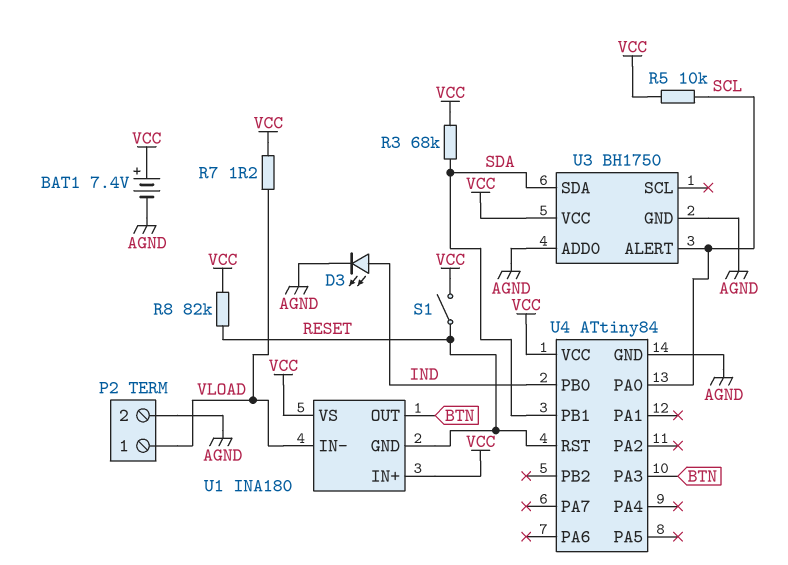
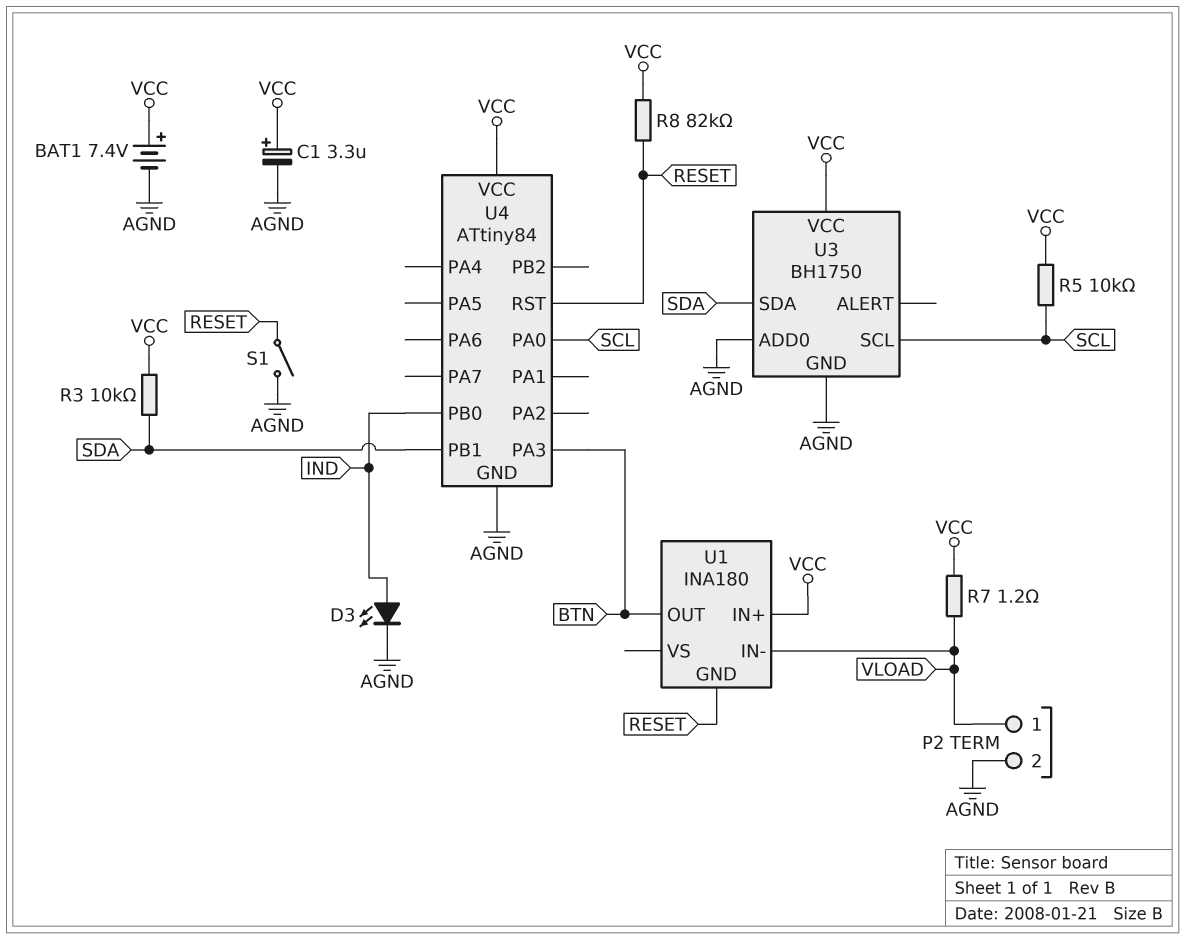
C1: none -> 3.3uF (plus VCC, minus AGND)
R3: 68k (SDA, VCC) -> 10k (SDA, VCC)
S1: switch (RESET, VCC) -> switch (AGND, RESET)
U1 pin VS: VCC -> none
U3 pin ALERT: SCL -> none
U3 pin SCL: none -> SCL

